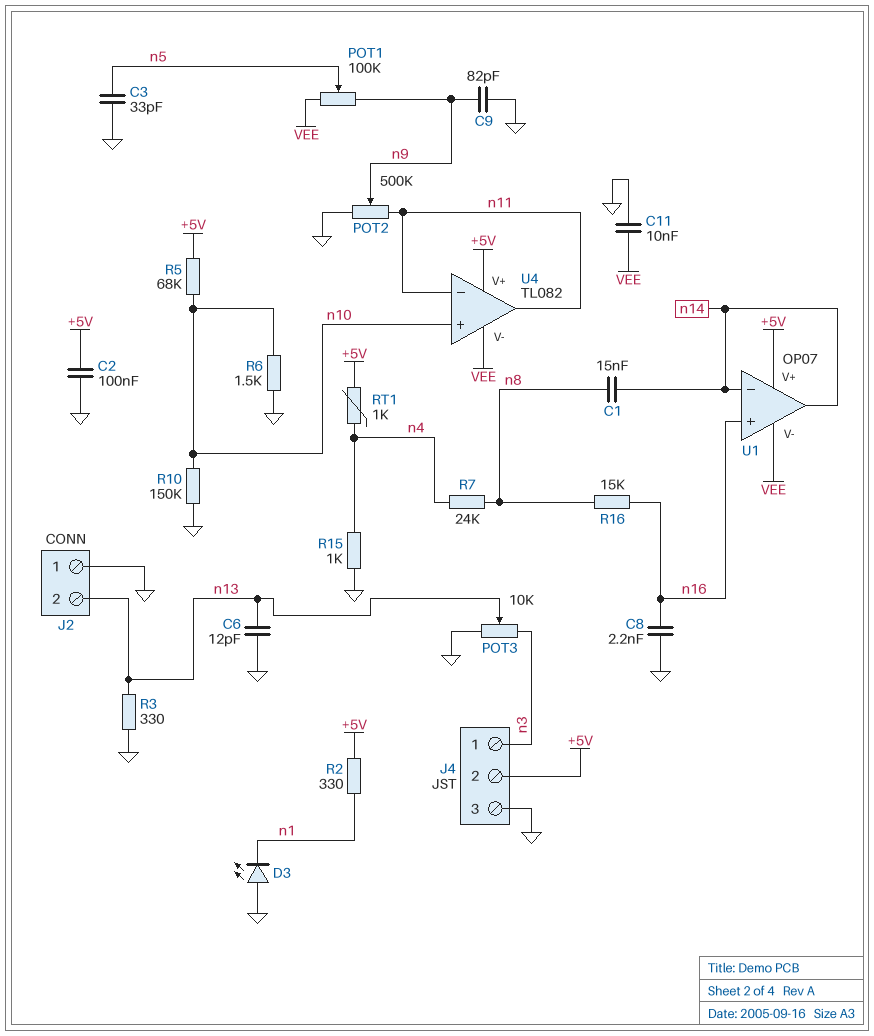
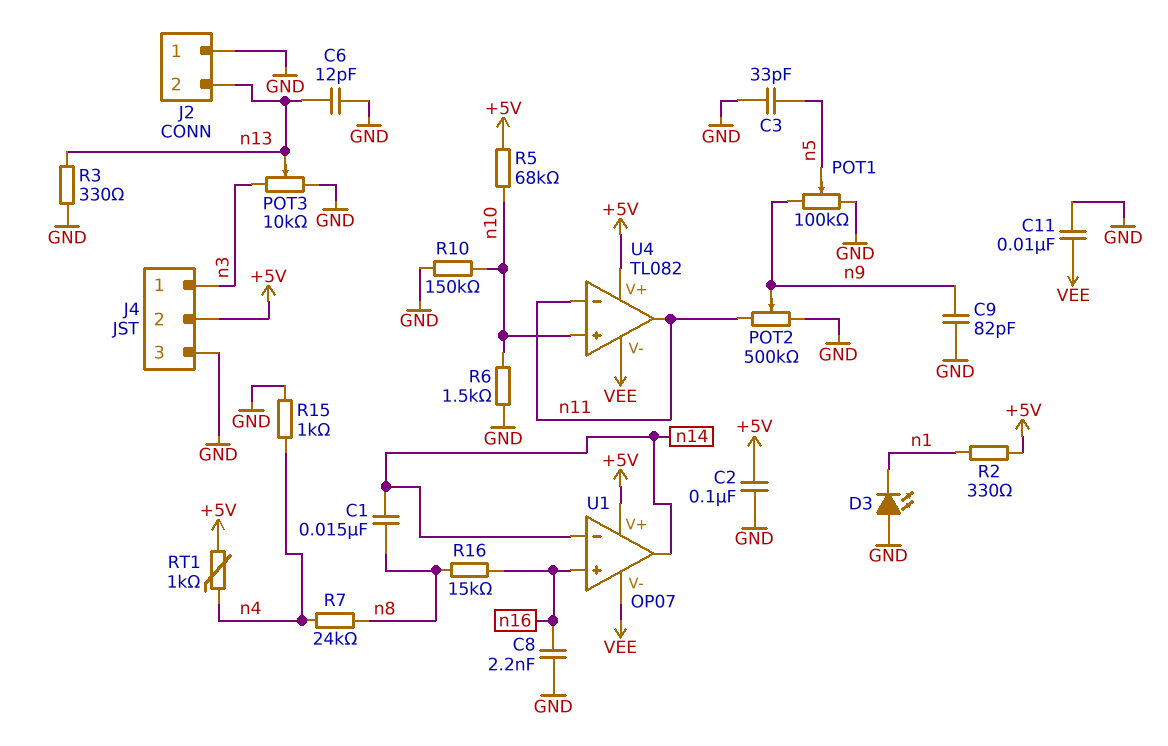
POT1: 100k (VEE, n9, wiper n5) -> 100k (GND, n9, wiper n5)

